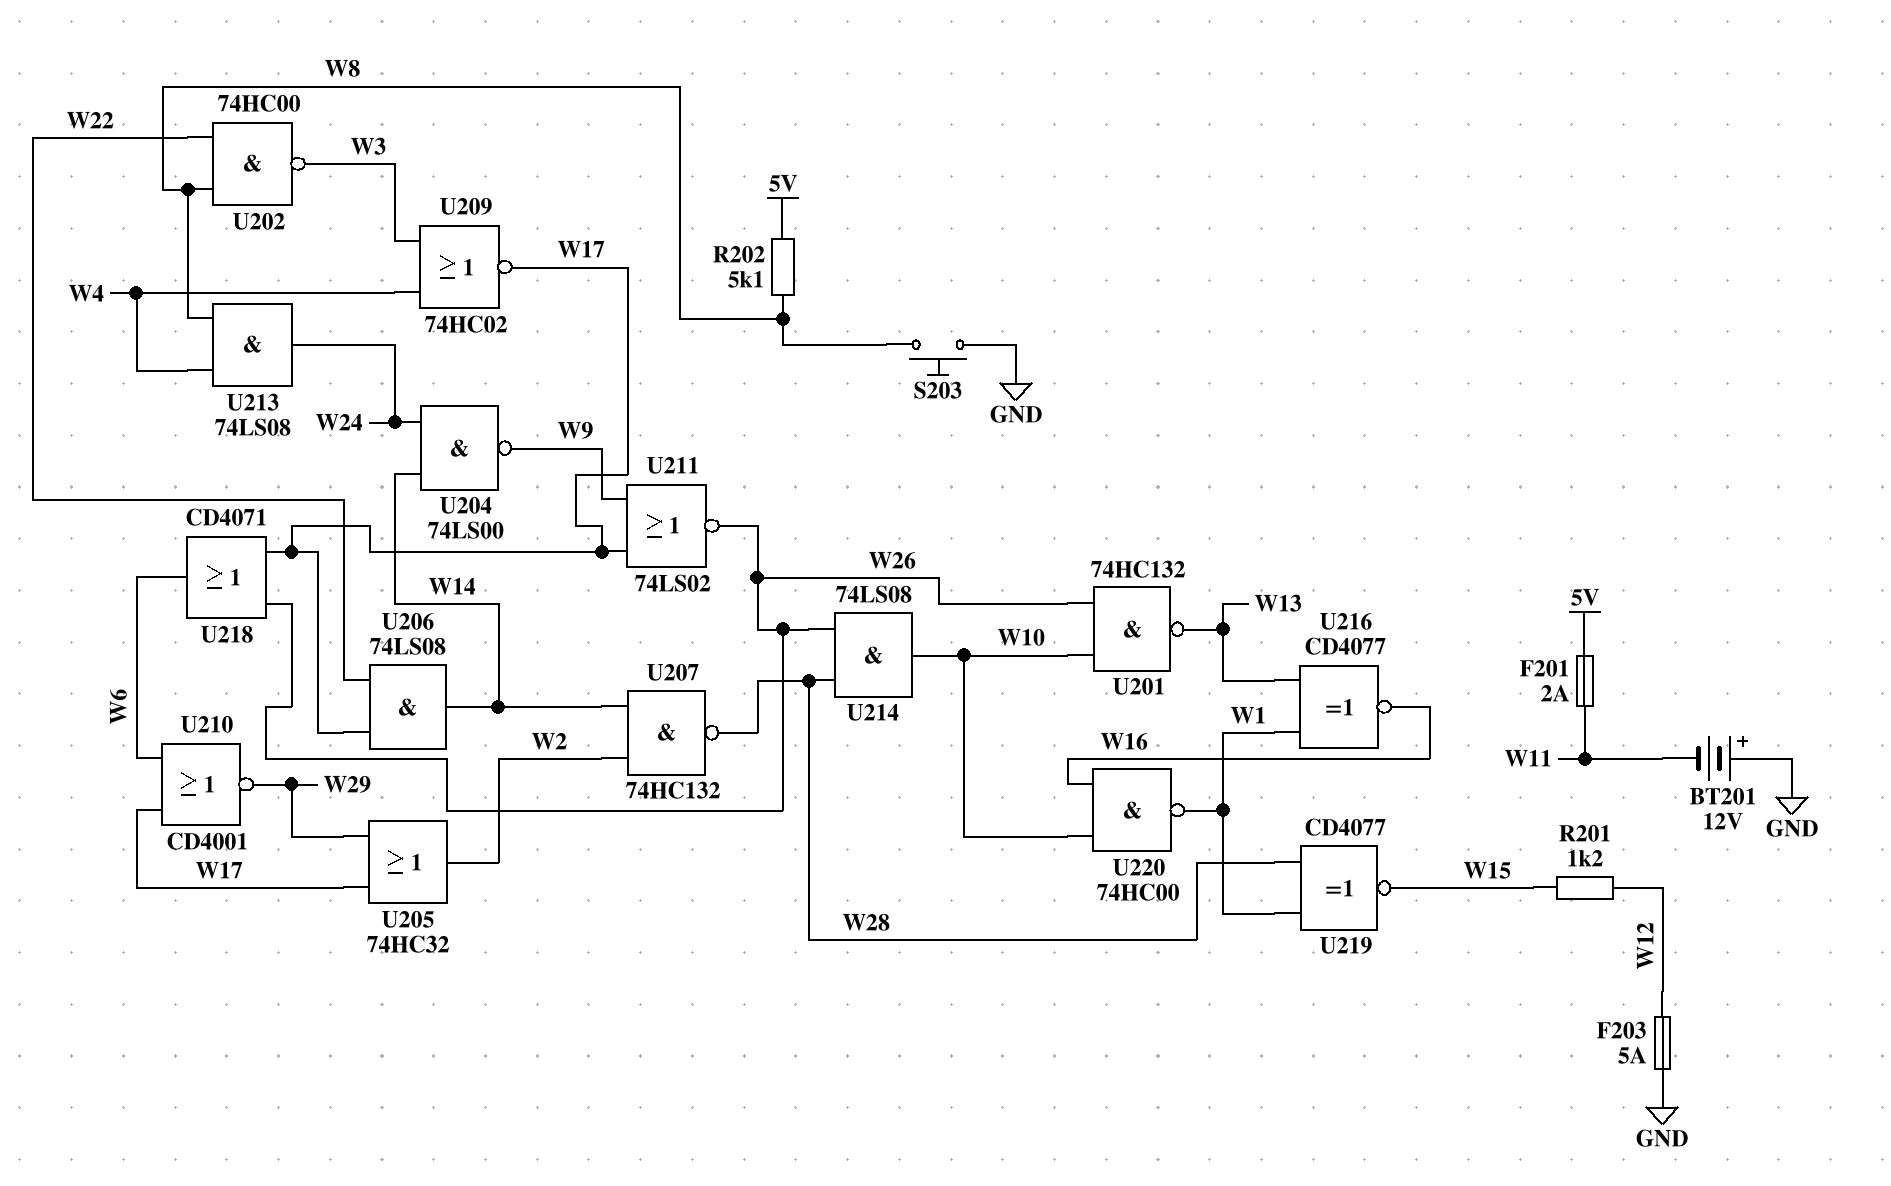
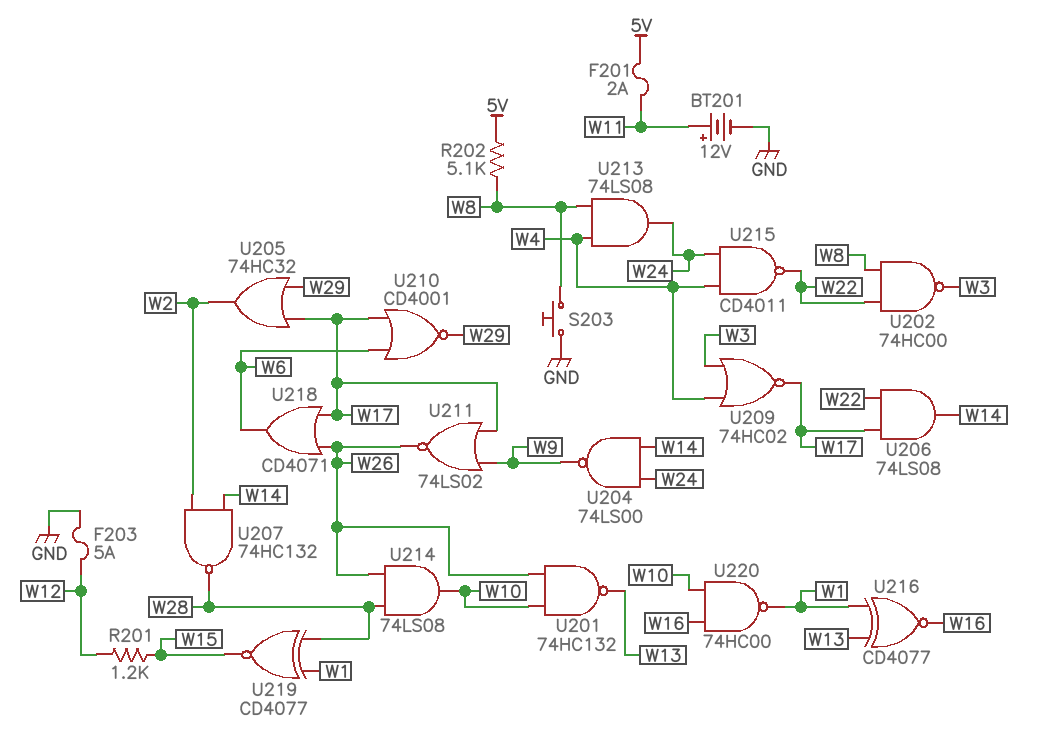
BT201: 12V (plus GND, minus W11) -> 12V (plus W11, minus GND)
U215: none -> NAND CD4011 (in W4, in W24, out W22)

